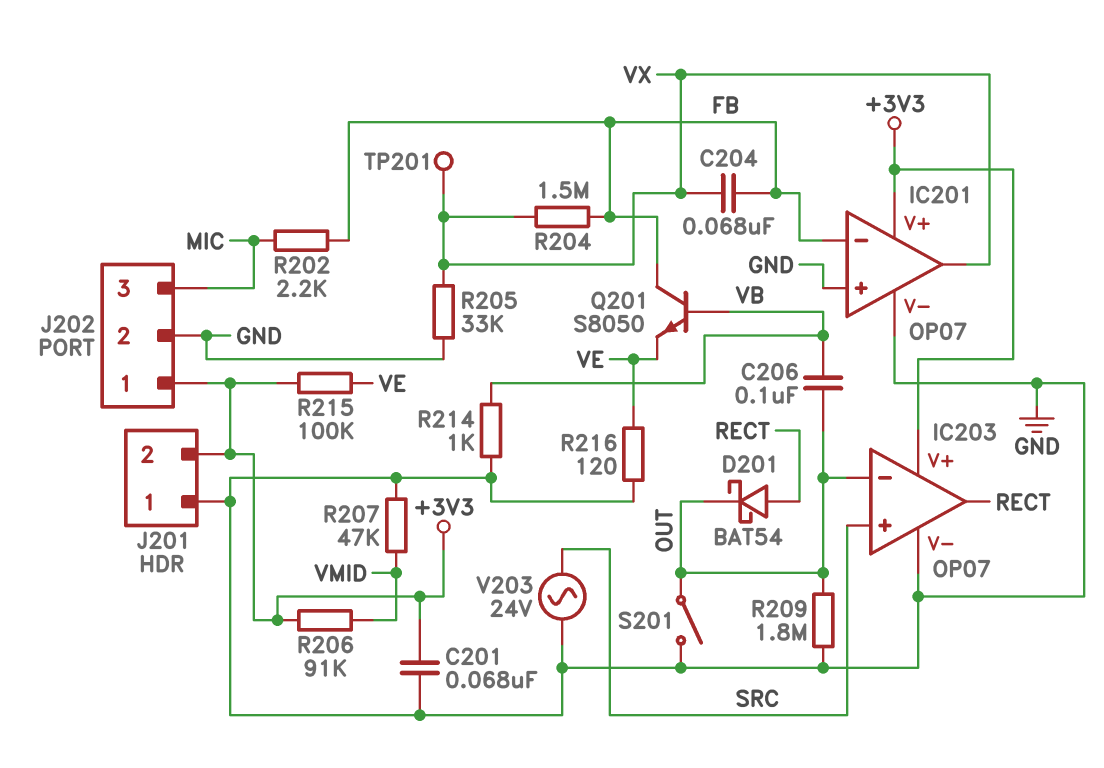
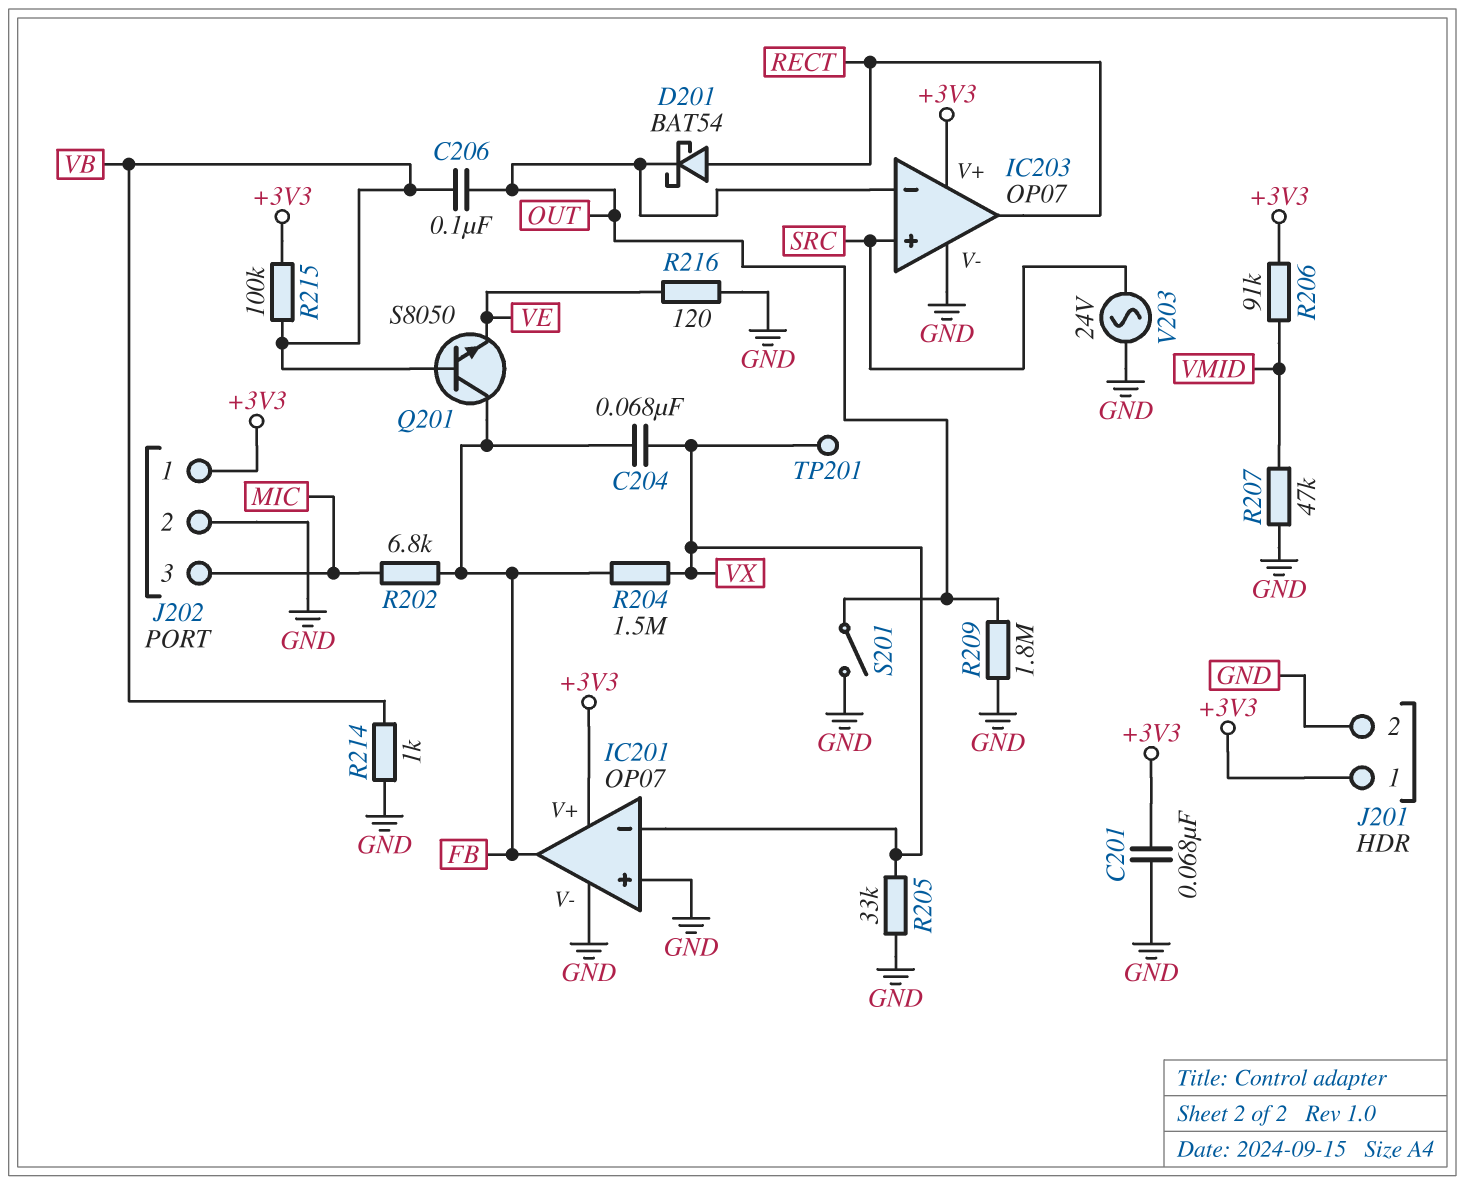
IC201 pin in-: FB -> VX
IC201 pin out: VX -> FB
J201 pin 1: GND -> +3V3
J201 pin 2: +3V3 -> GND
R202: 2.2k (FB, MIC) -> 6.8k (FB, MIC)
R215: 100k (+3V3, VE) -> 100k (+3V3, VB)

